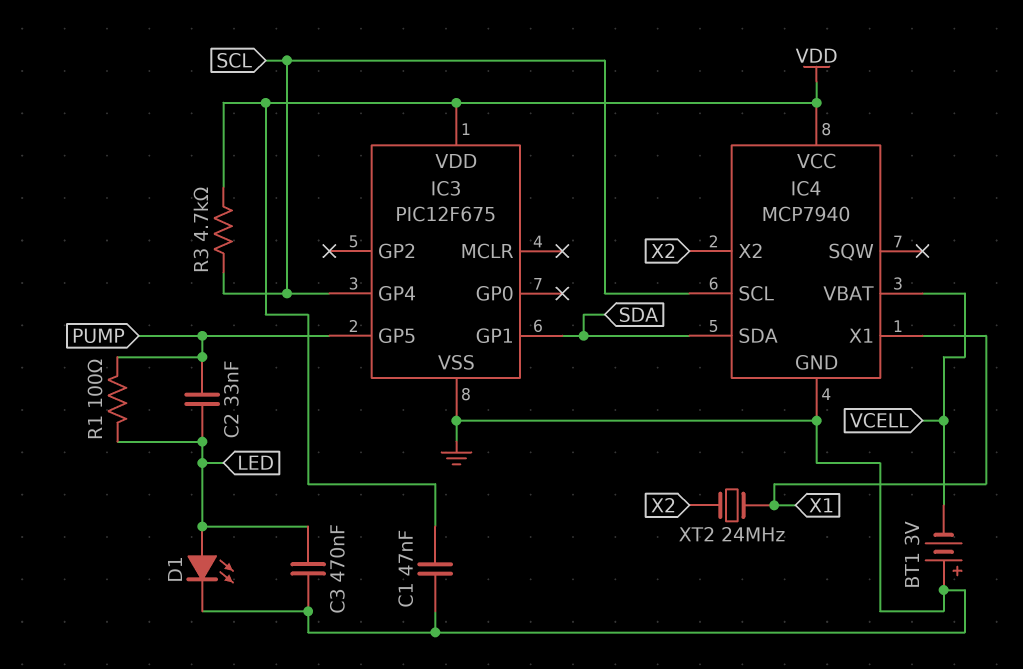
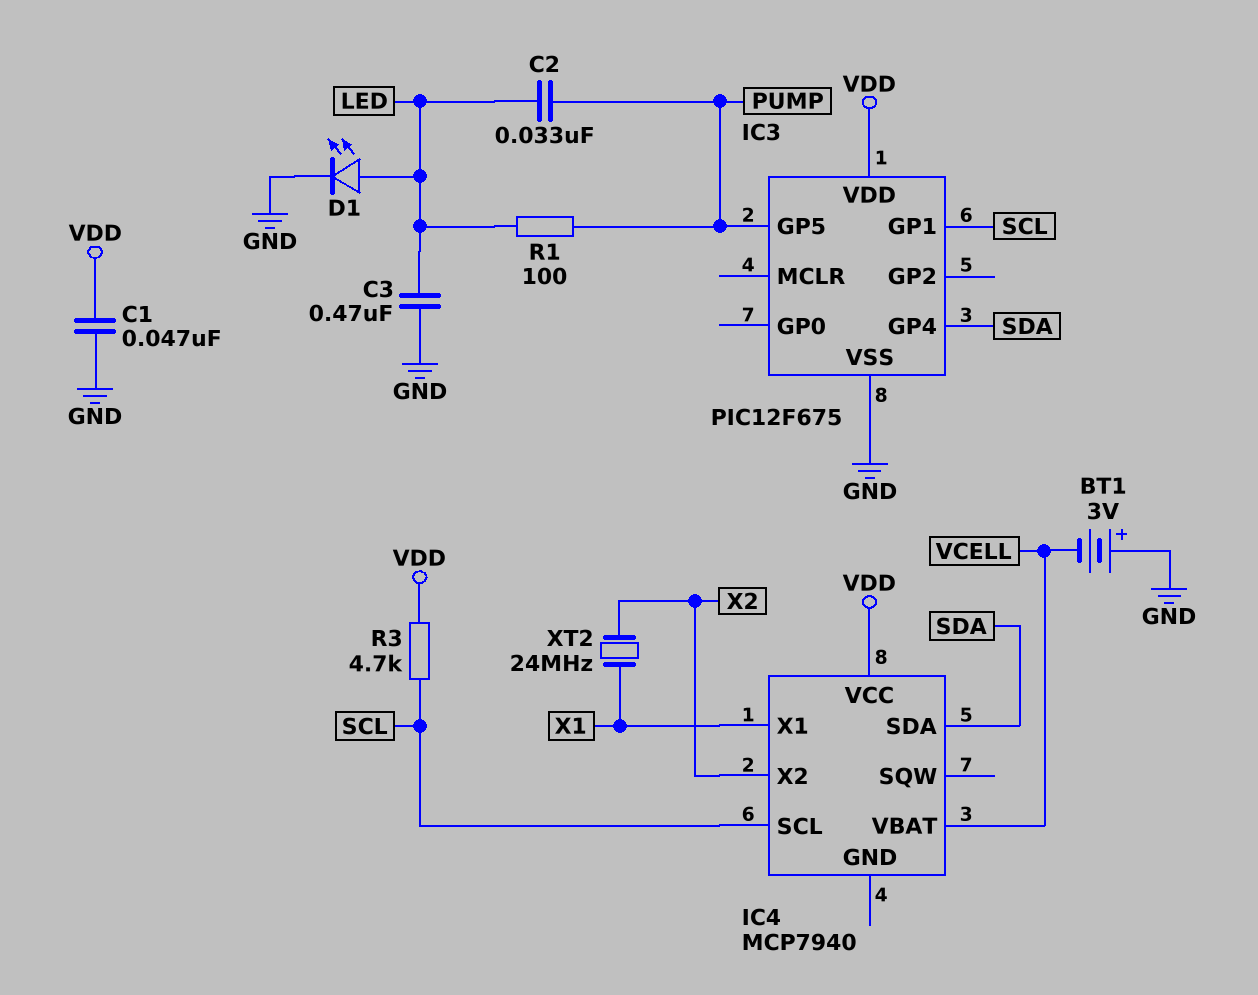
IC3 pin GP1: SDA -> SCL
IC3 pin GP4: SCL -> SDA
IC4 pin GND: GND -> none

